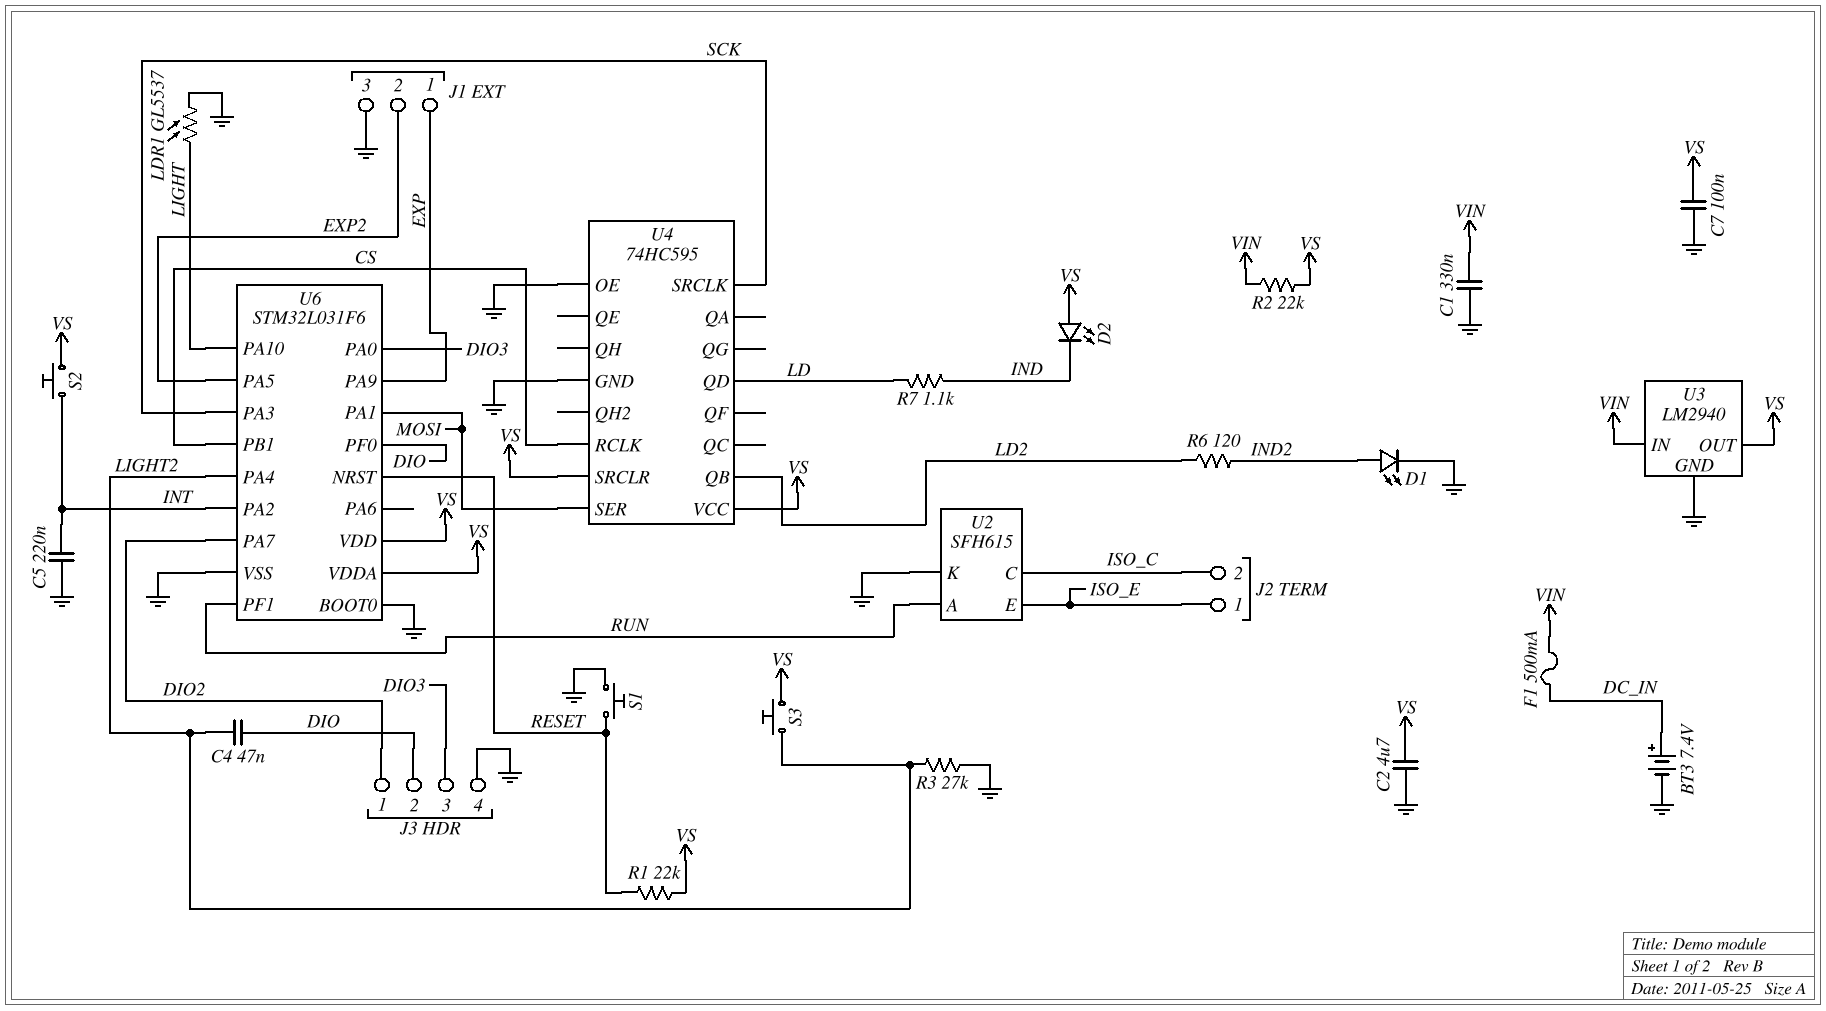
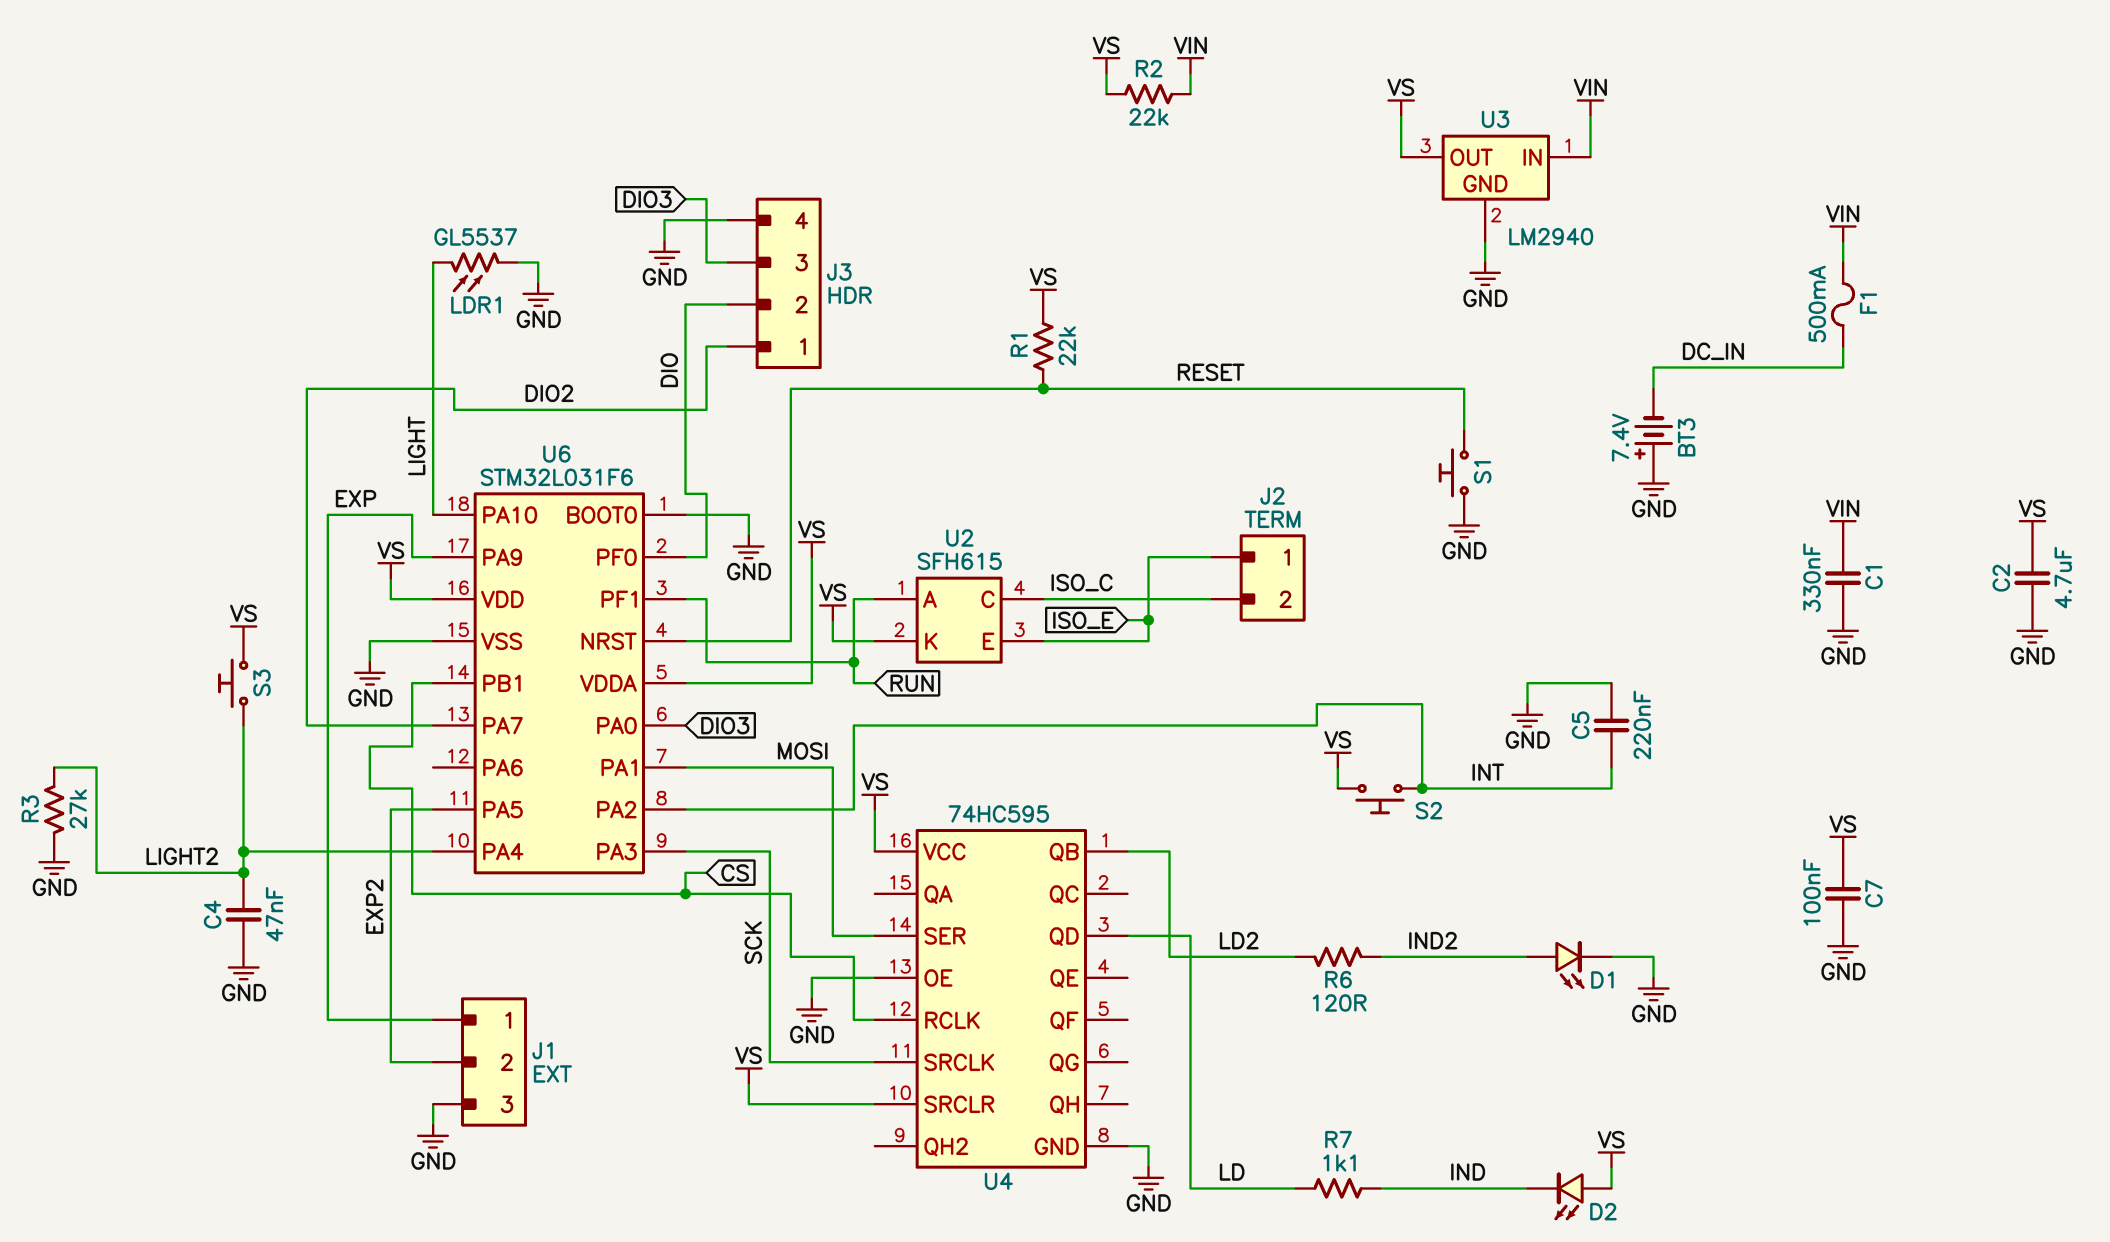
BT3: 7.4V (plus DC_IN, minus GND) -> 7.4V (plus GND, minus DC_IN)
C4: 47nF (DIO, LIGHT2) -> 47nF (GND, LIGHT2)
U2 pin K: GND -> VS

